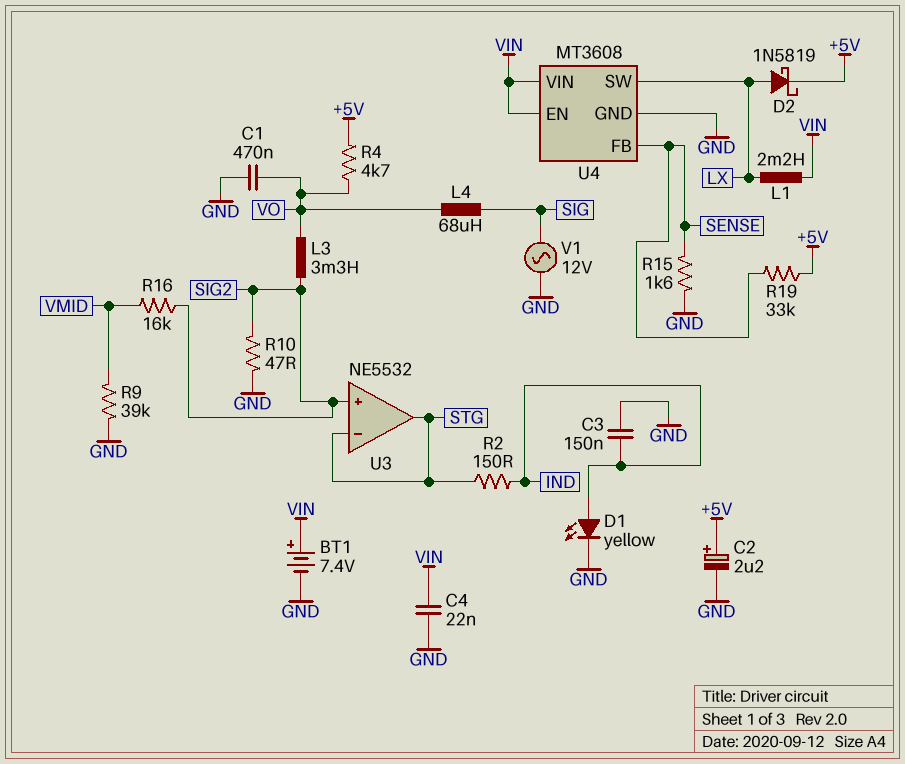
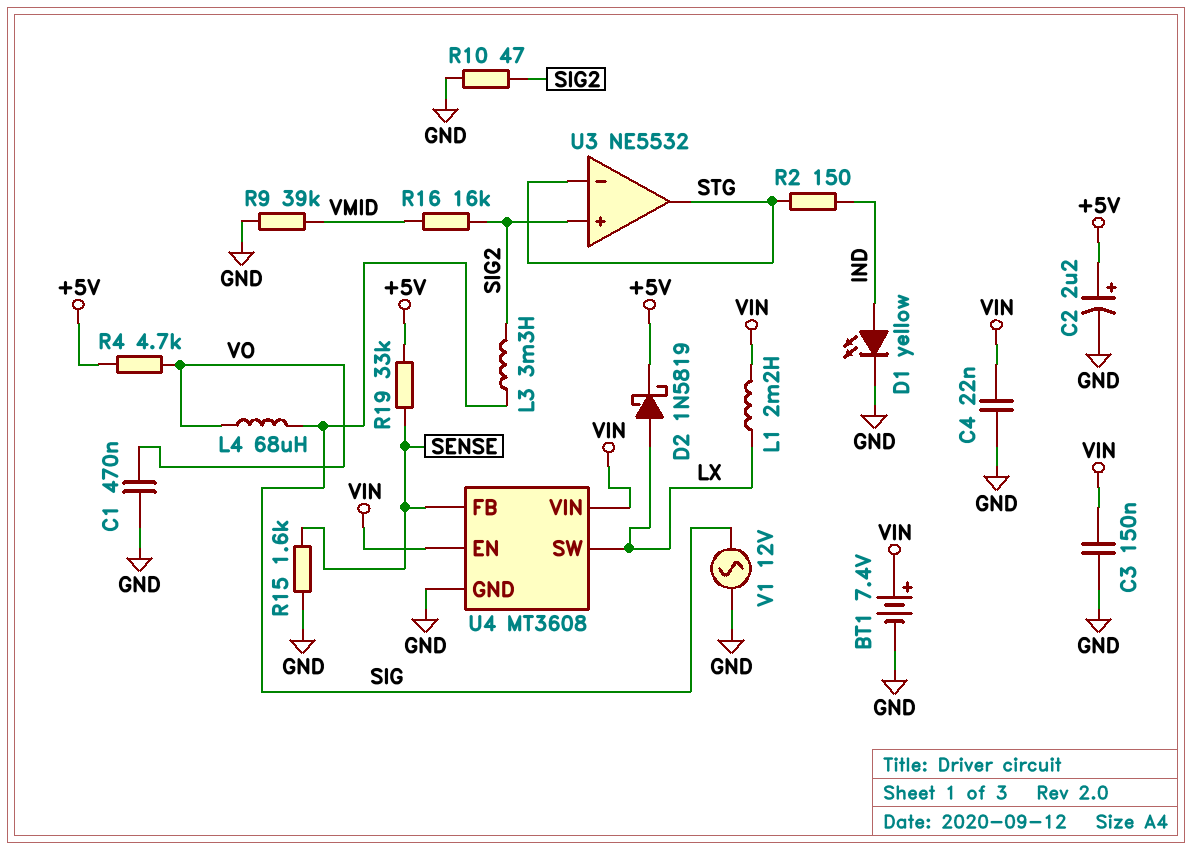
C3: 150nF (GND, IND) -> 150nF (GND, VIN)
L3: 3.3mH (SIG2, VO) -> 3.3mH (SIG, SIG2)

